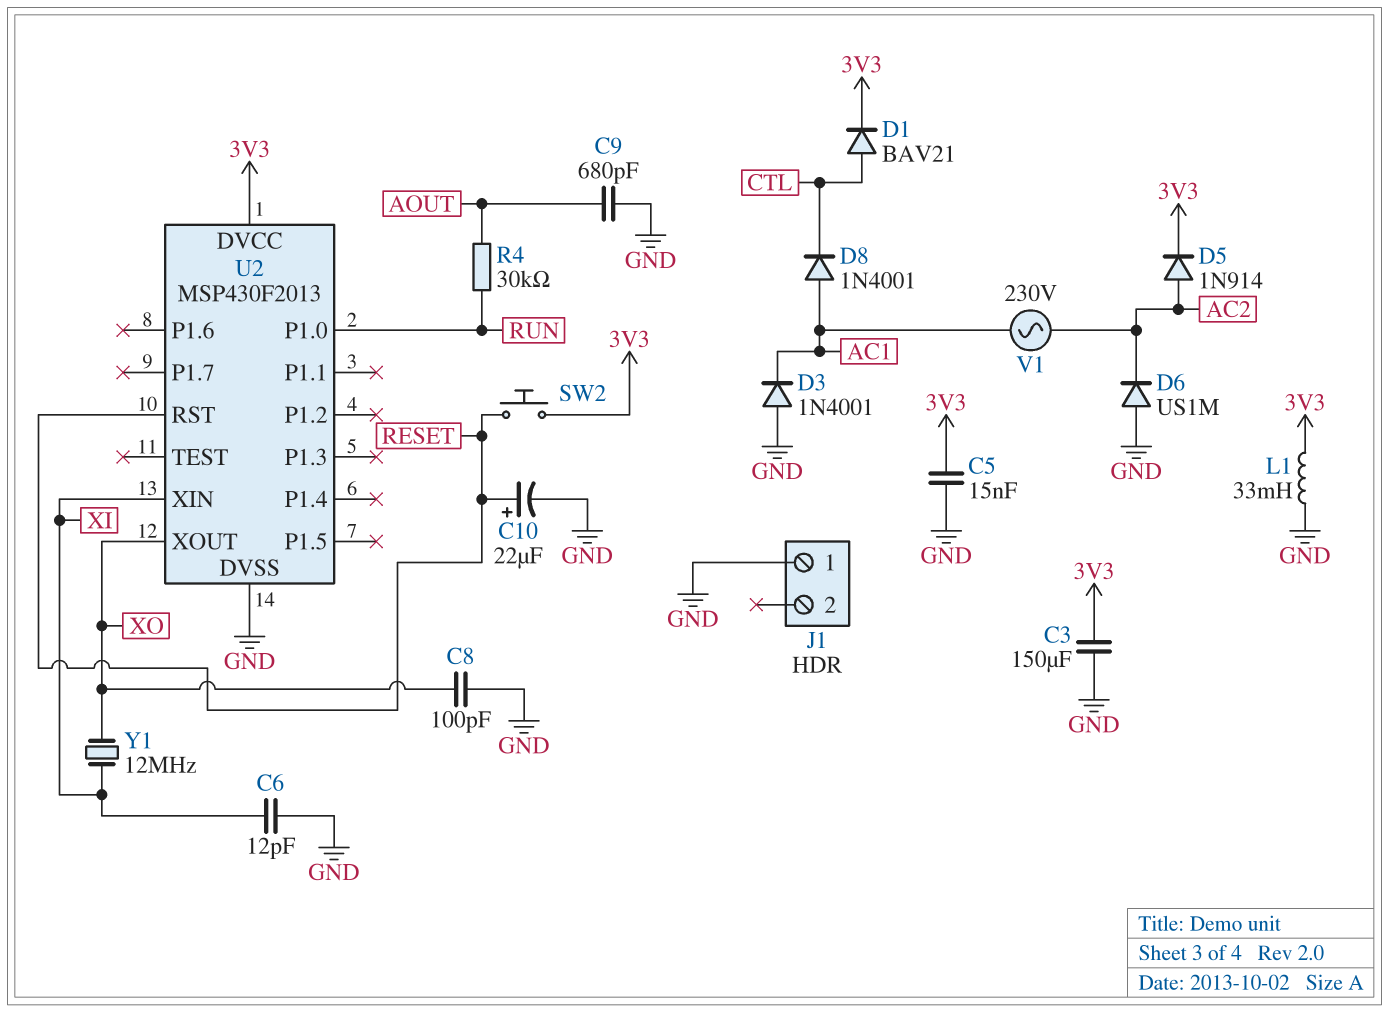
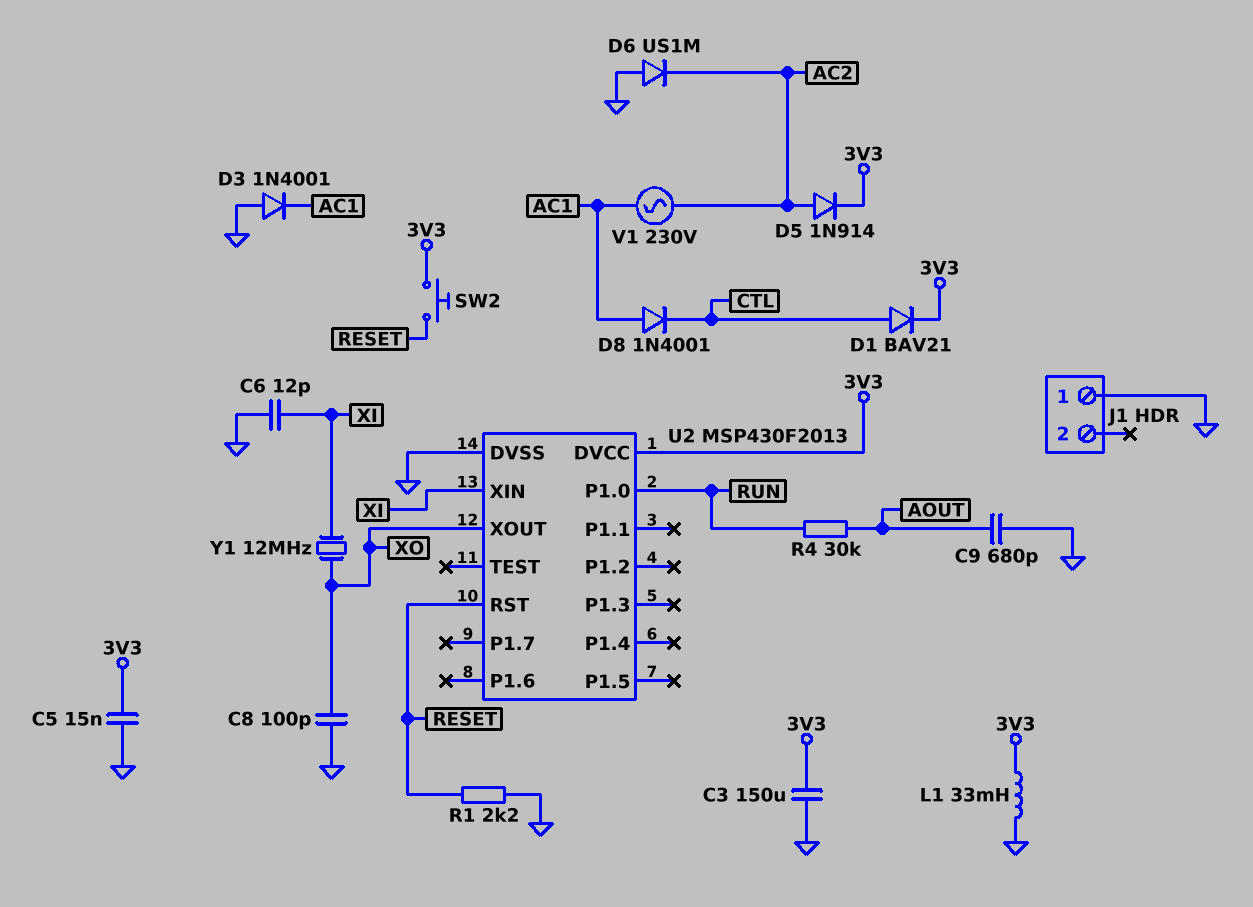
C10: 22uF (plus RESET, minus GND) -> none
R1: none -> 2.2k (GND, RESET)

